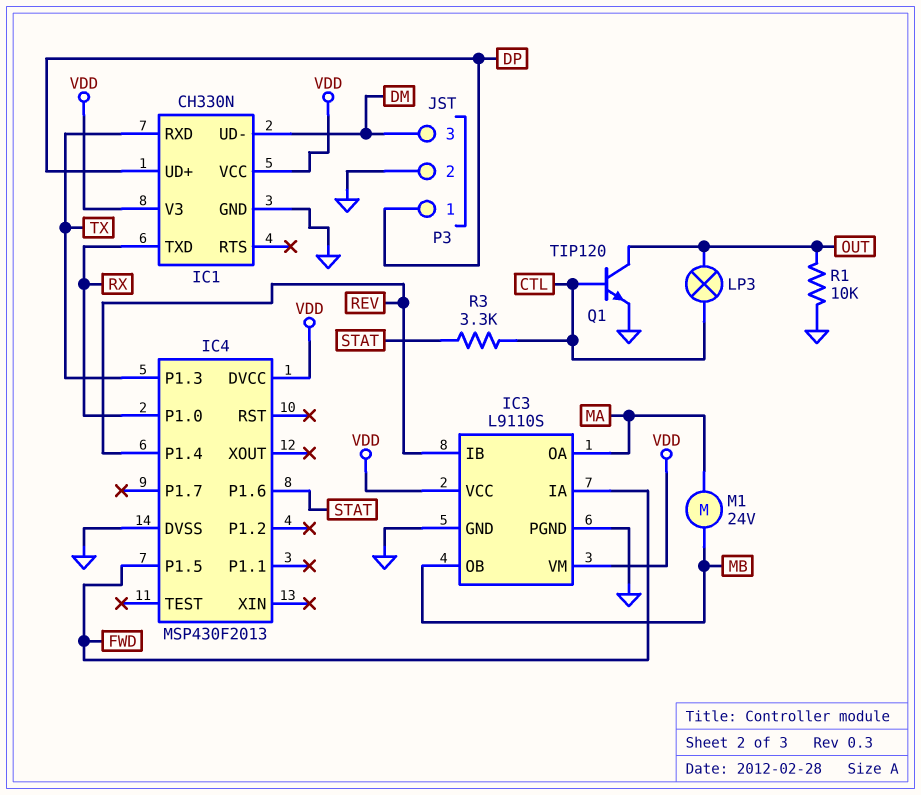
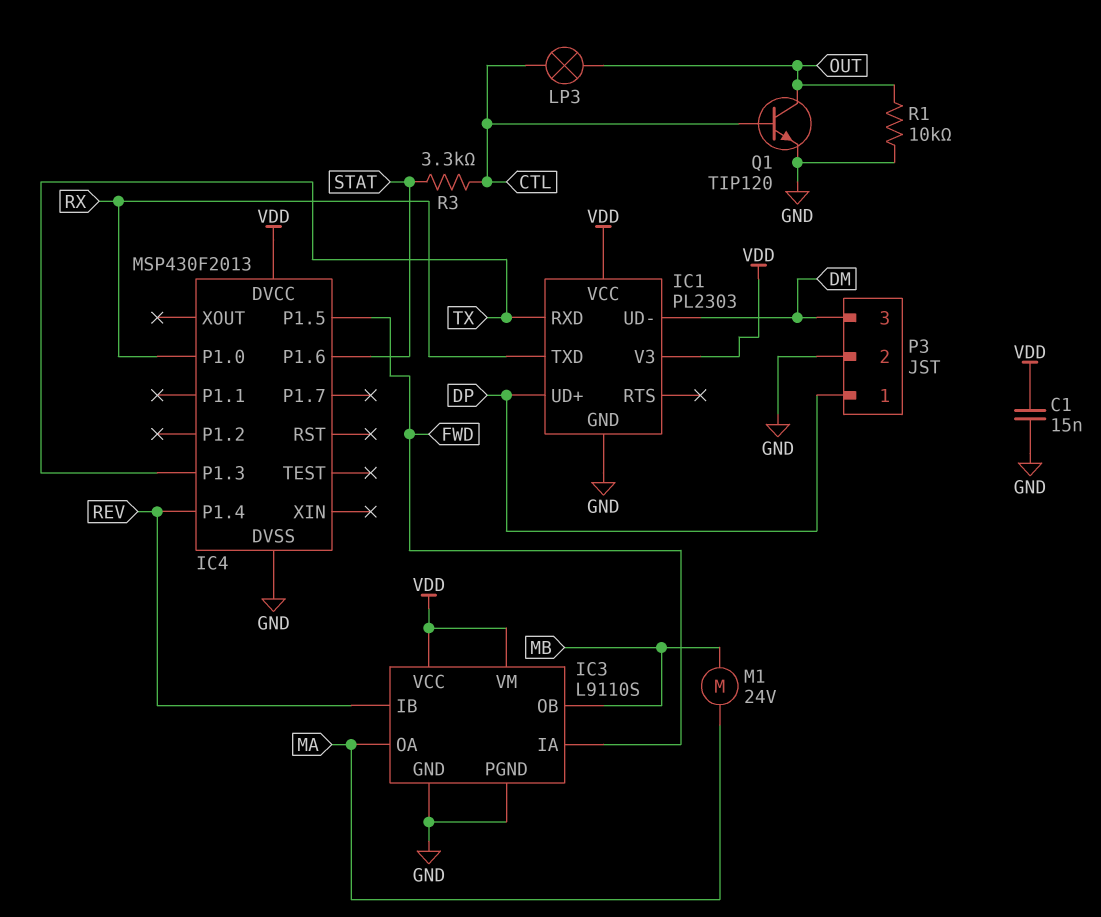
C1: none -> 15nF (GND, VDD)
IC1: CH330N -> PL2303

